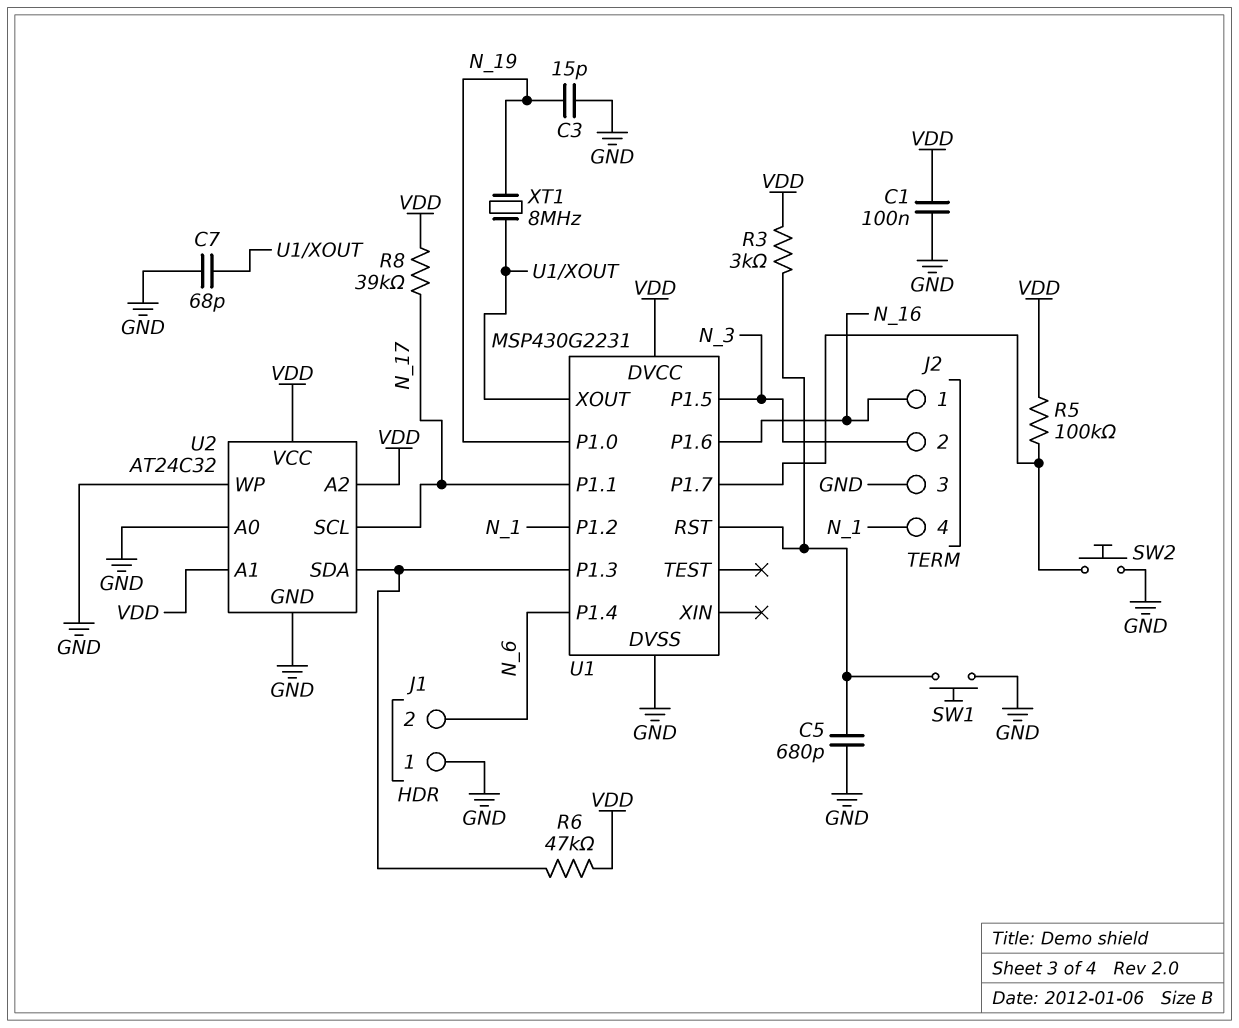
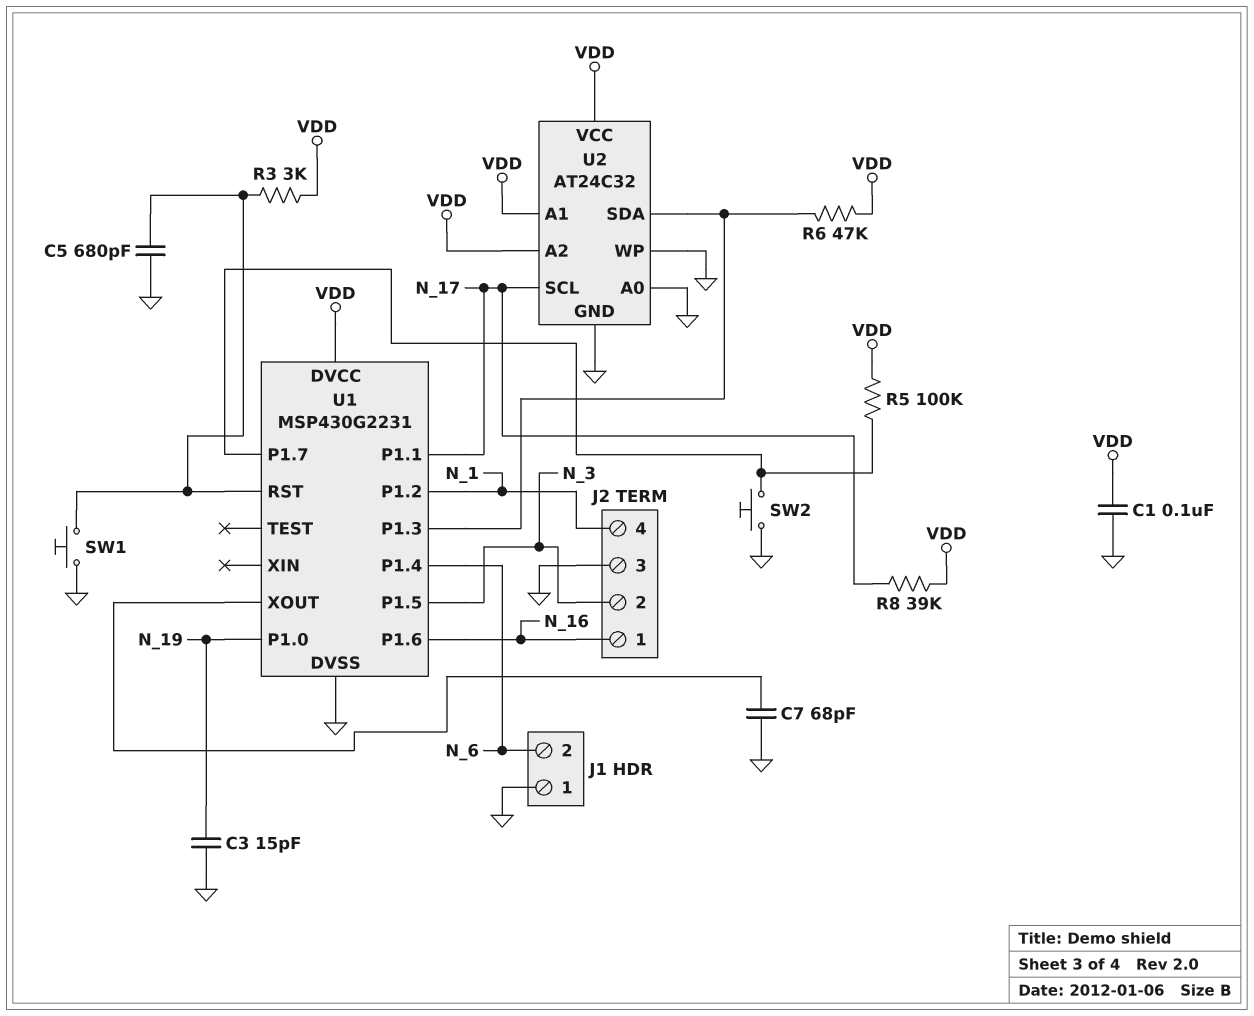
XT1: 8MHz (N_19, U1/XOUT) -> none

